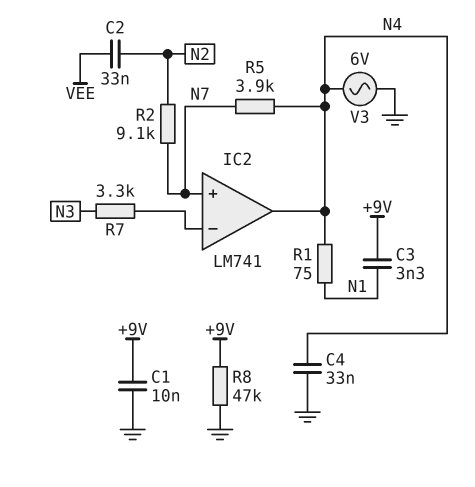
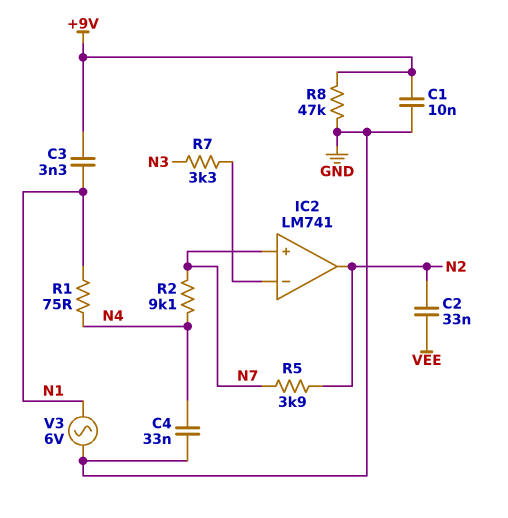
IC2 pin out: N4 -> N2
R2: 9.1k (N2, N7) -> 9.1k (N4, N7)
R5: 3.9k (N4, N7) -> 3.9k (N2, N7)
V3: AC 6V (GND, N4) -> AC 6V (GND, N1)

